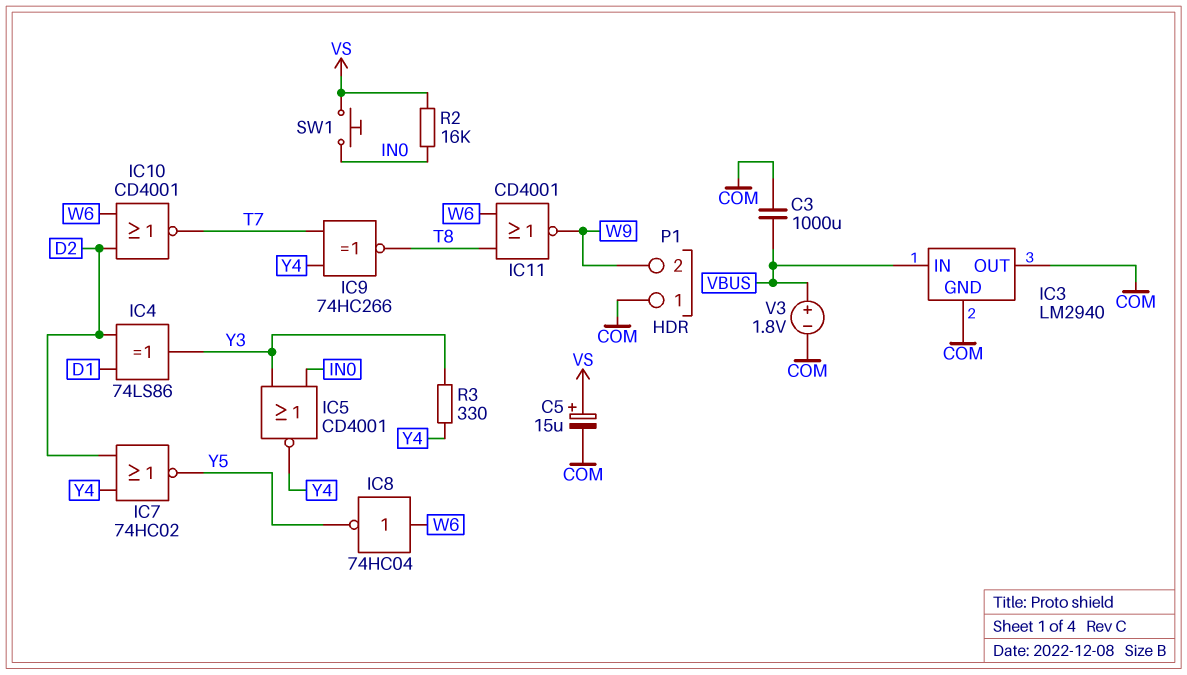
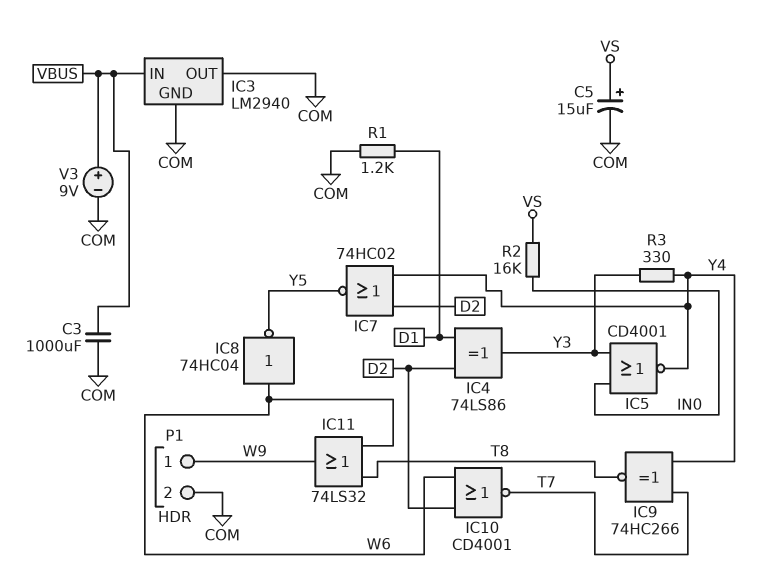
IC11: NOR CD4001 (in T8, in W6, out W9) -> OR 74LS32 (in T8, in W6, out W9)
P1 pin 1: COM -> W9
P1 pin 2: W9 -> COM
R1: none -> 1.2k (COM, D1)
SW1: button (IN0, VS) -> none
V3: 1.8V (plus VBUS, minus COM) -> 9V (plus VBUS, minus COM)

